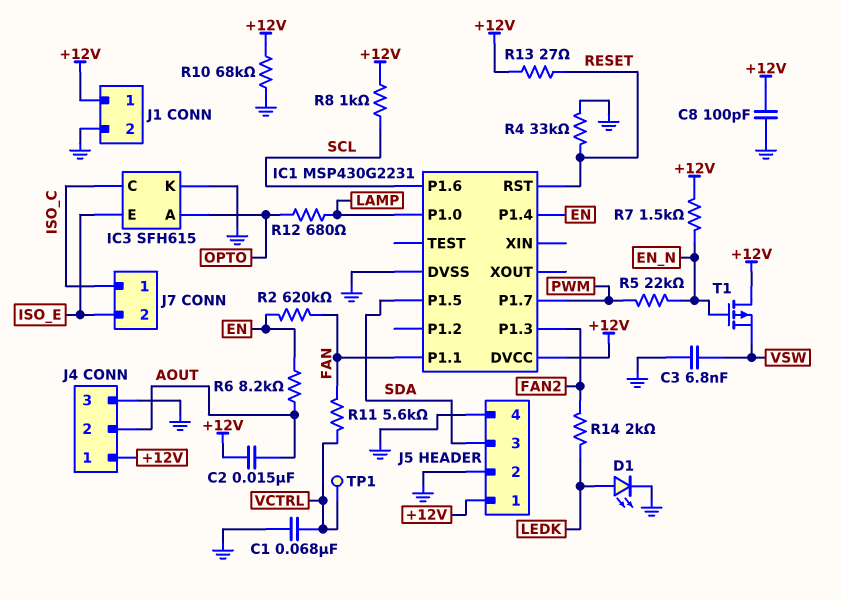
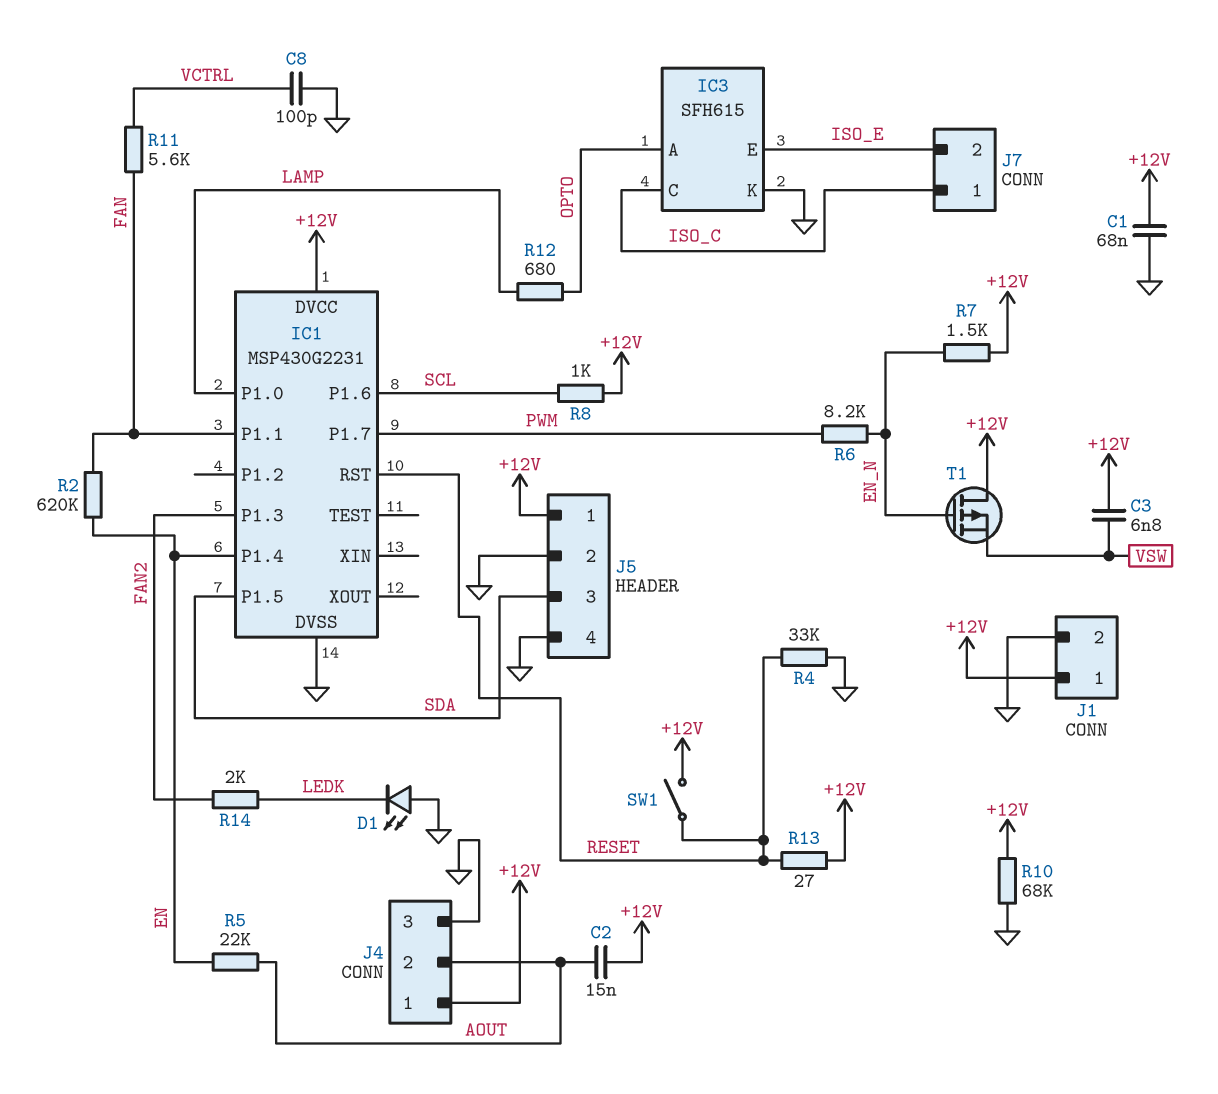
C1: 68nF (GND, VCTRL) -> 68nF (+12V, GND)
C3: 6.8nF (GND, VSW) -> 6.8nF (+12V, VSW)
C8: 100pF (+12V, GND) -> 100pF (GND, VCTRL)
D1: LED (A LEDK, K GND) -> LED (A GND, K LEDK)
R5: 22k (EN_N, PWM) -> 22k (AOUT, EN)
R6: 8.2k (AOUT, EN) -> 8.2k (EN_N, PWM)
SW1: none -> switch (+12V, RESET)
TP1: test point (VCTRL) -> none

